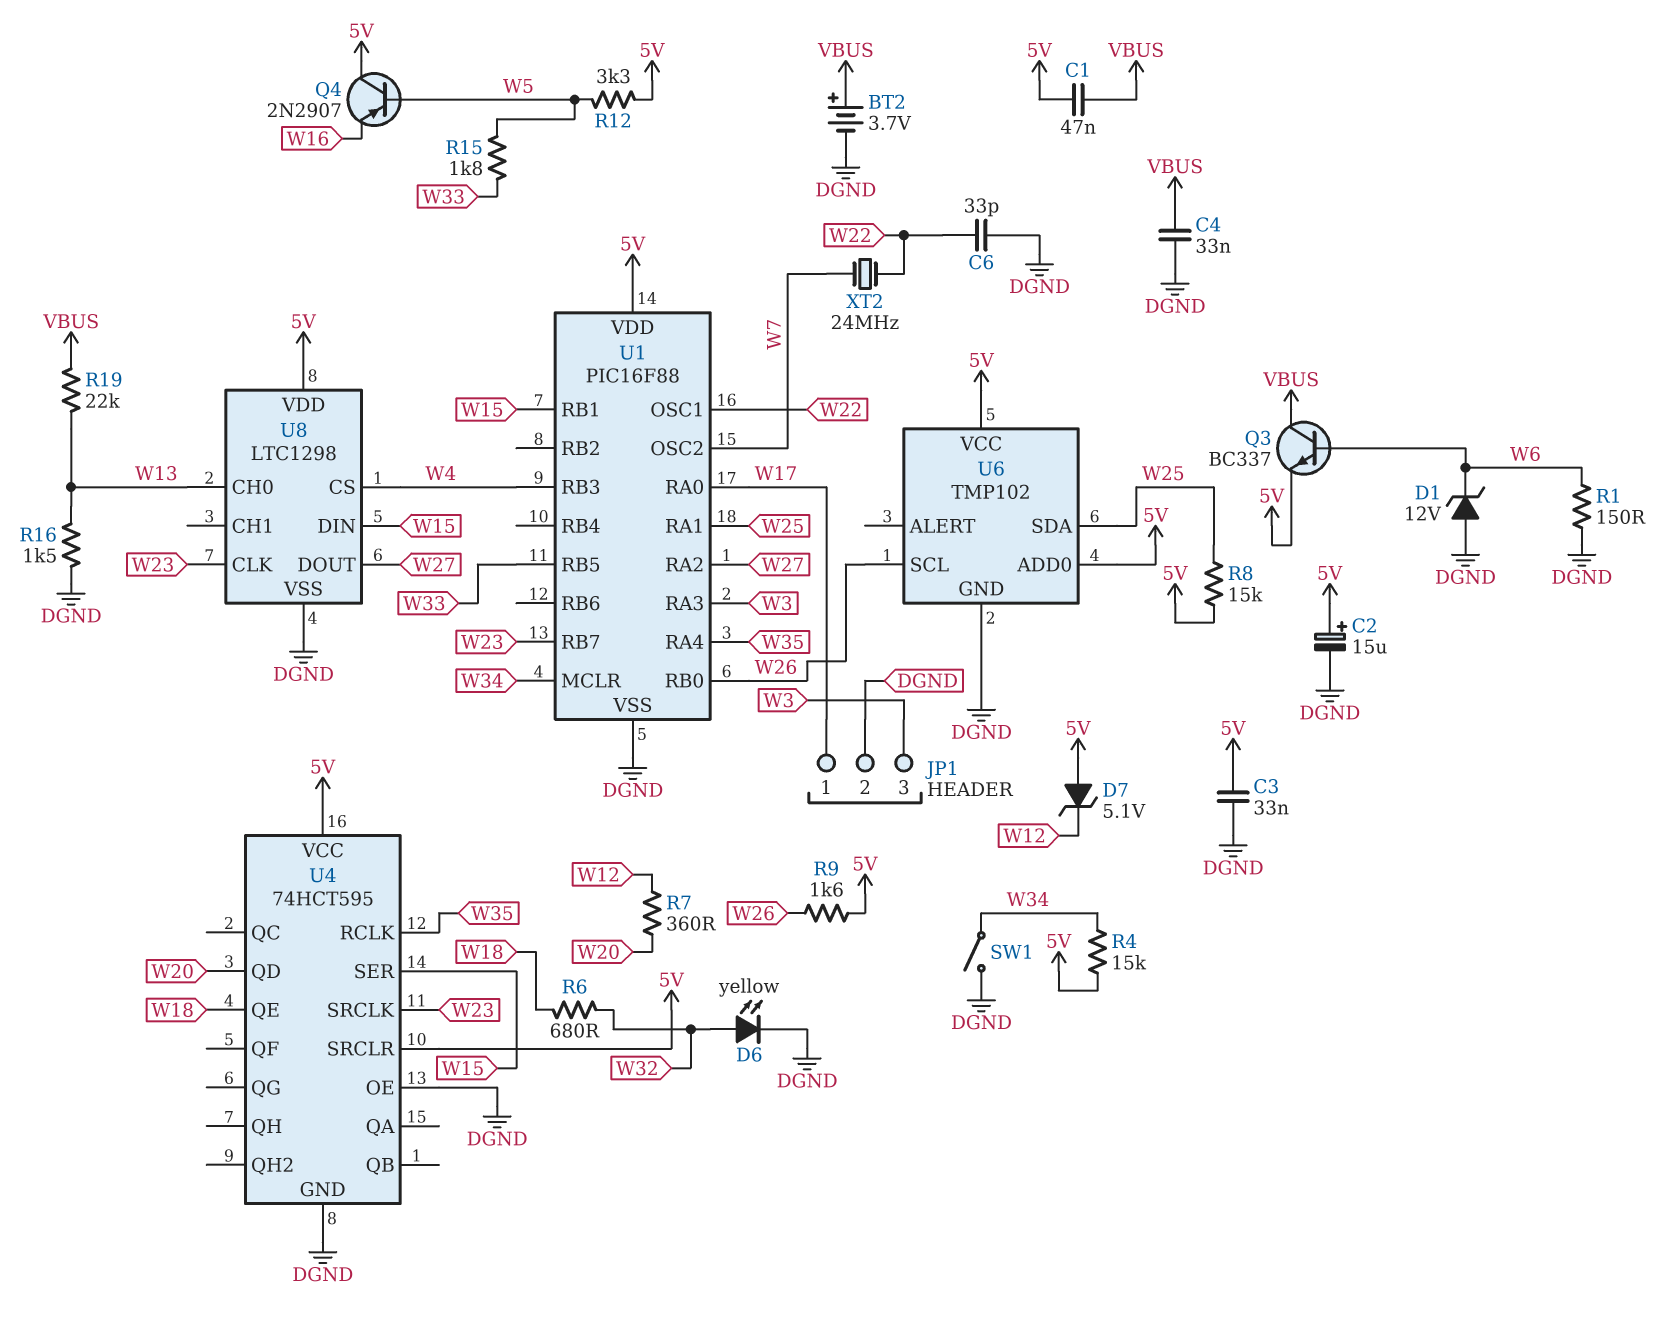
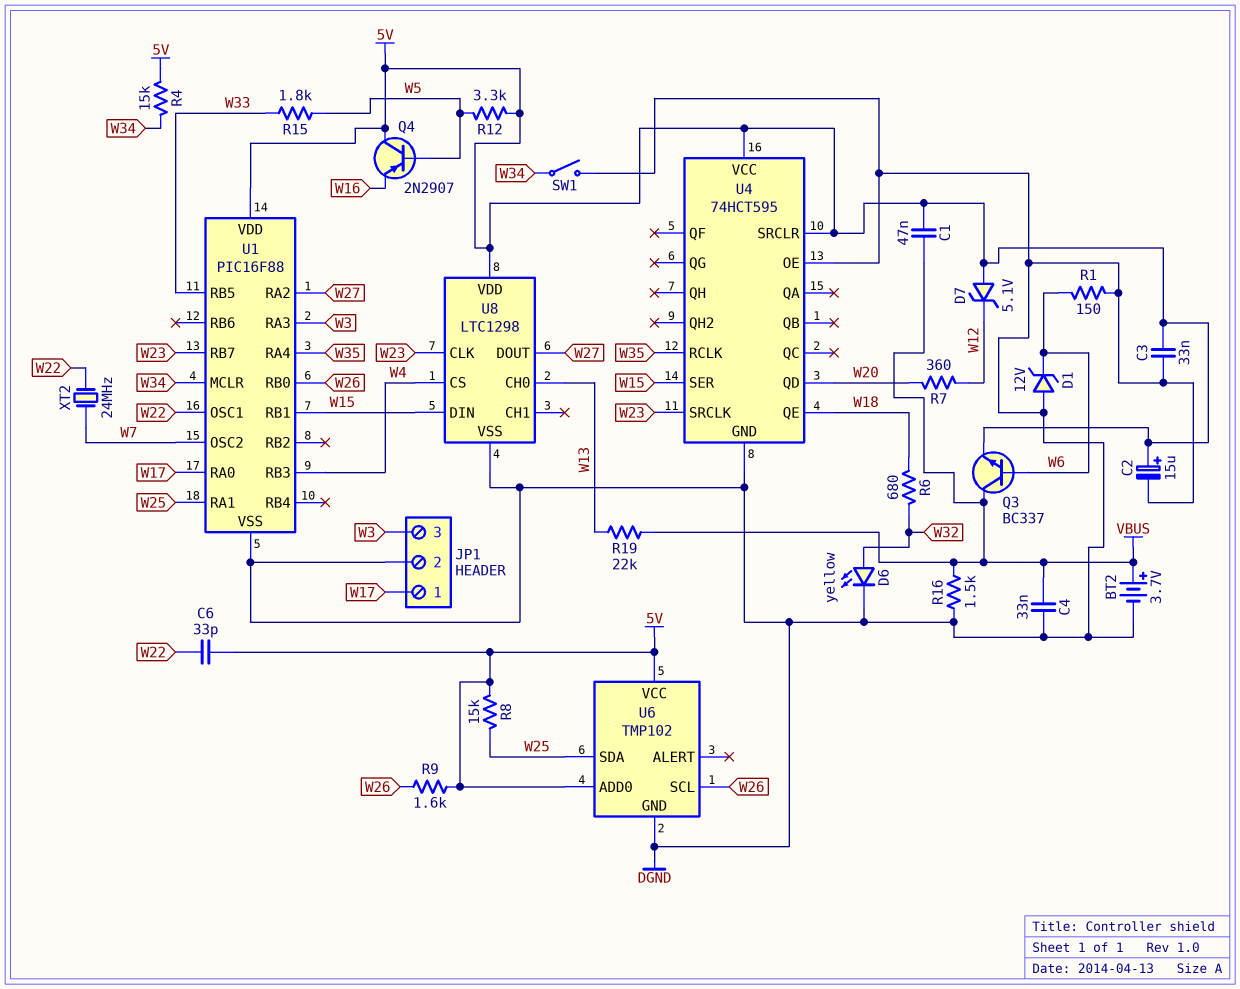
C6: 33pF (DGND, W22) -> 33pF (5V, W22)
R16: 1.5k (DGND, W13) -> 1.5k (DGND, VBUS)

